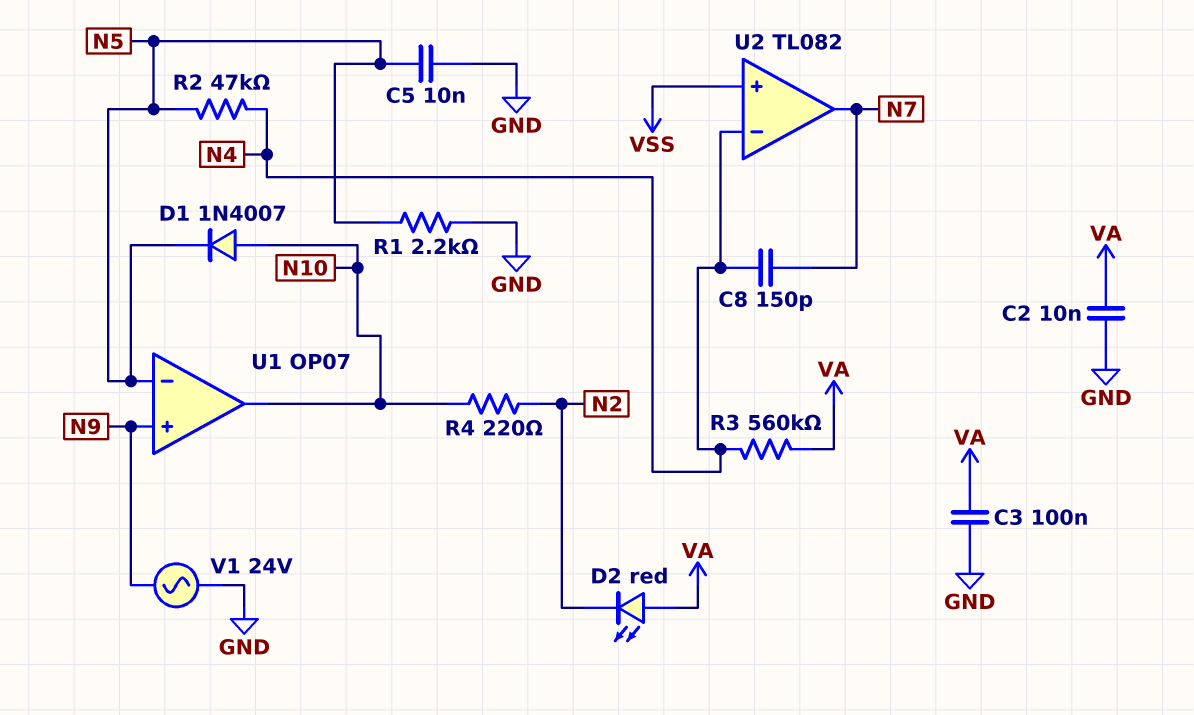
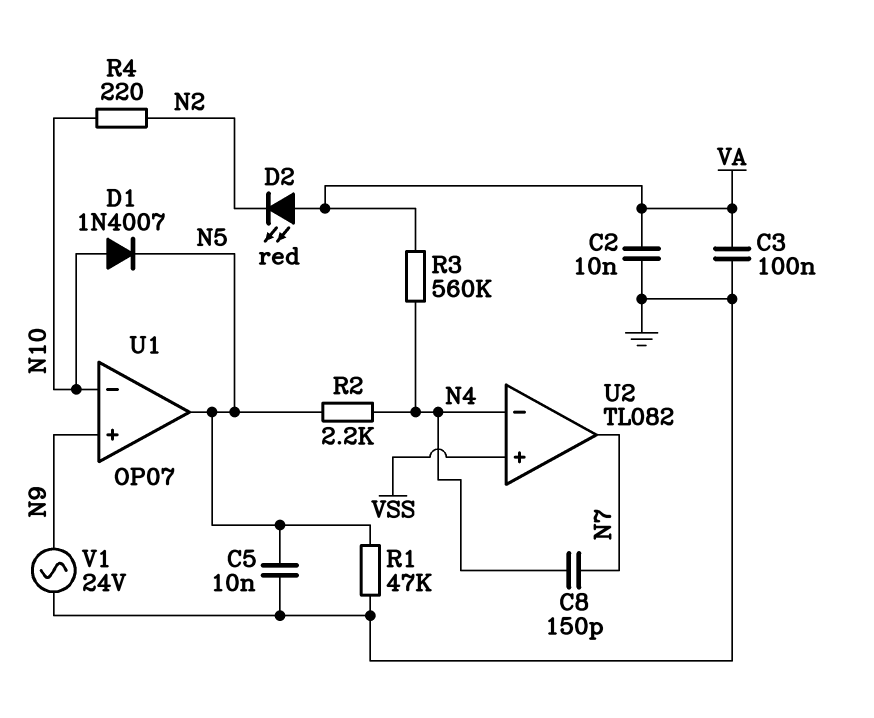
R1: 2.2k (GND, N5) -> 47k (GND, N5)
R2: 47k (N4, N5) -> 2.2k (N4, N5)
U1 pin in-: N5 -> N10
U1 pin out: N10 -> N5

